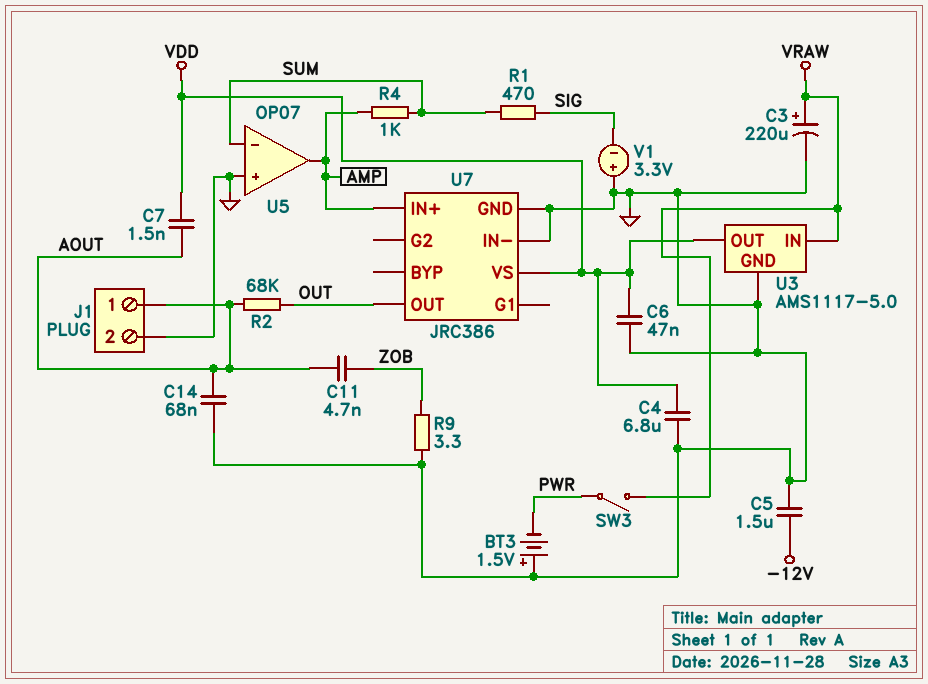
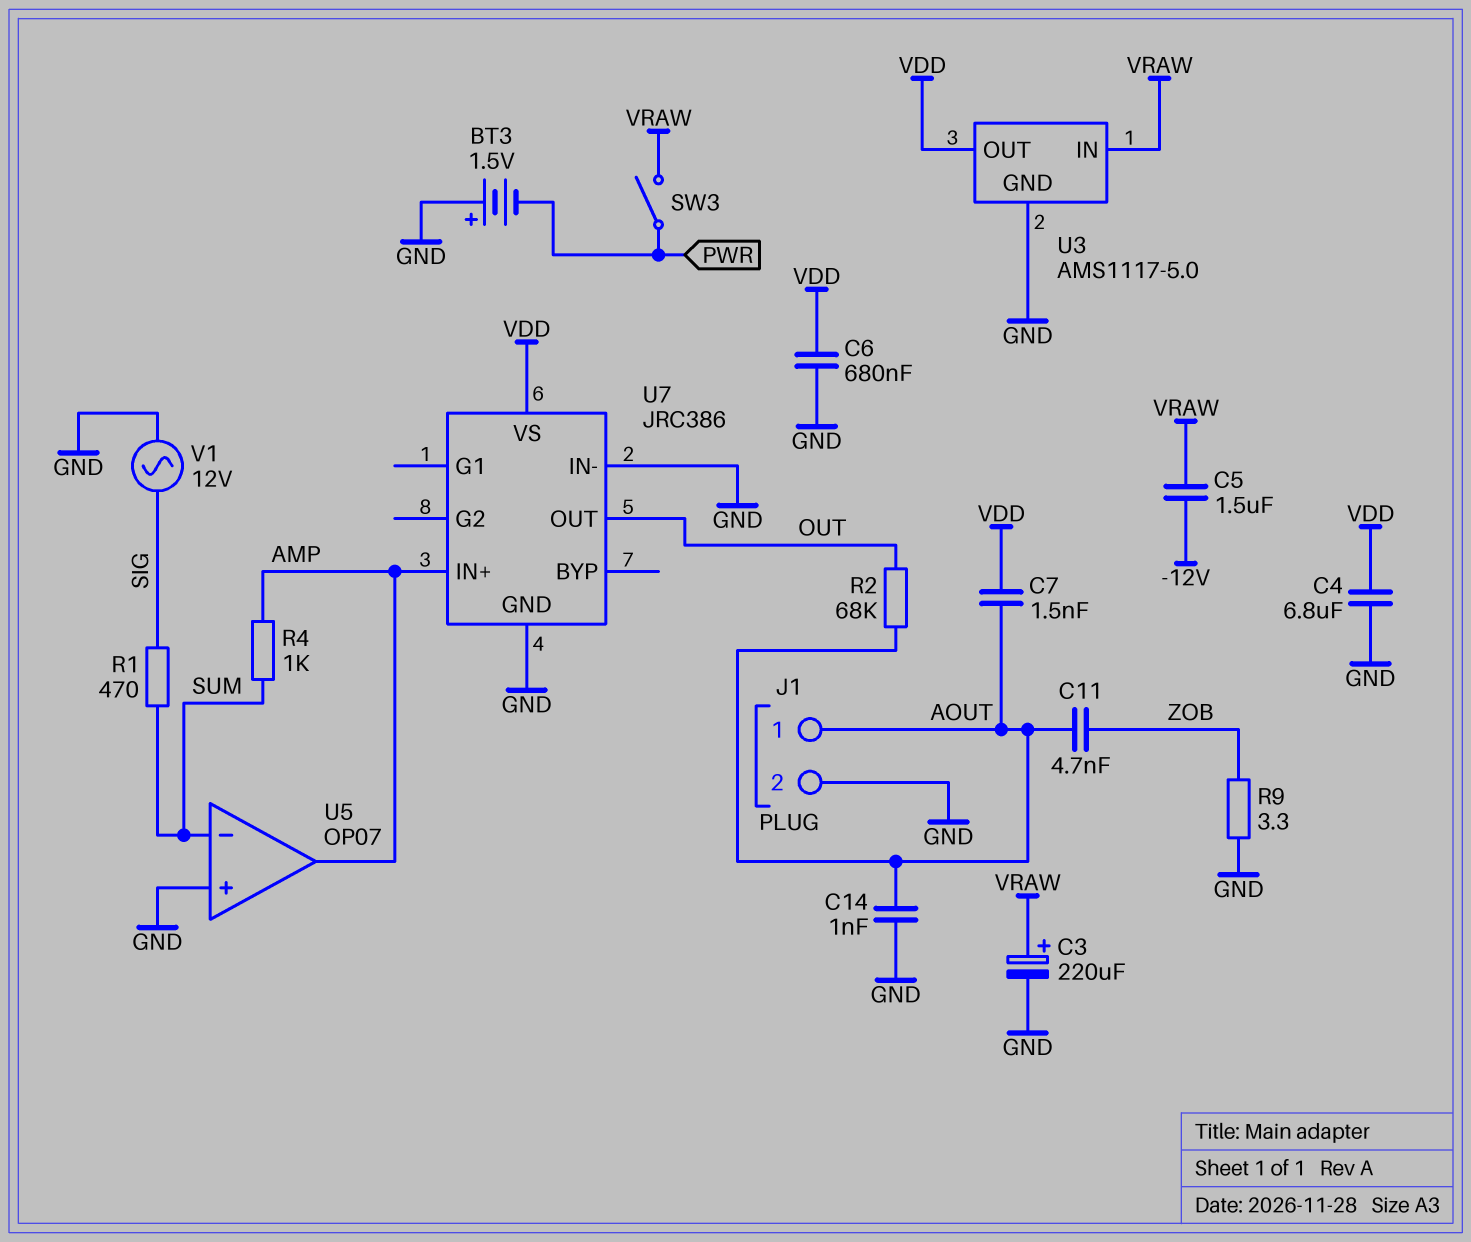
C5: 1.5uF (-12V, GND) -> 1.5uF (-12V, VRAW)
C6: 47nF (GND, VDD) -> 680nF (GND, VDD)
C14: 68nF (AOUT, GND) -> 1nF (AOUT, GND)
V1: 3.3V (plus GND, minus SIG) -> AC 12V (GND, SIG)

